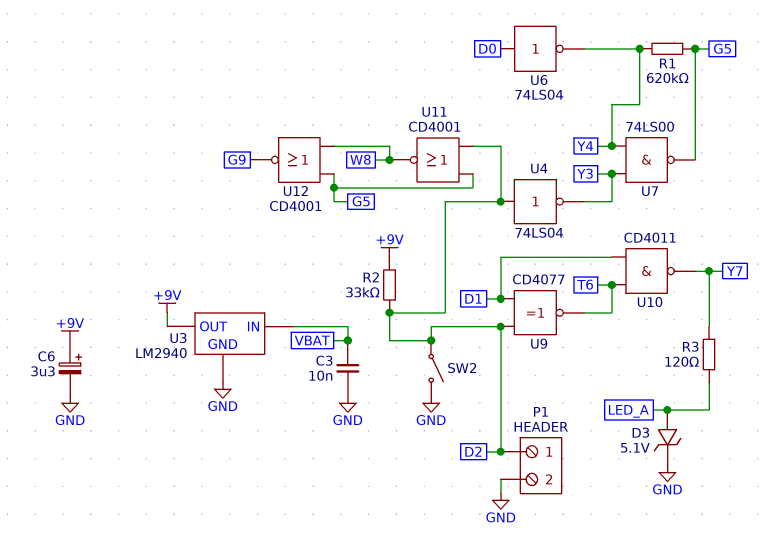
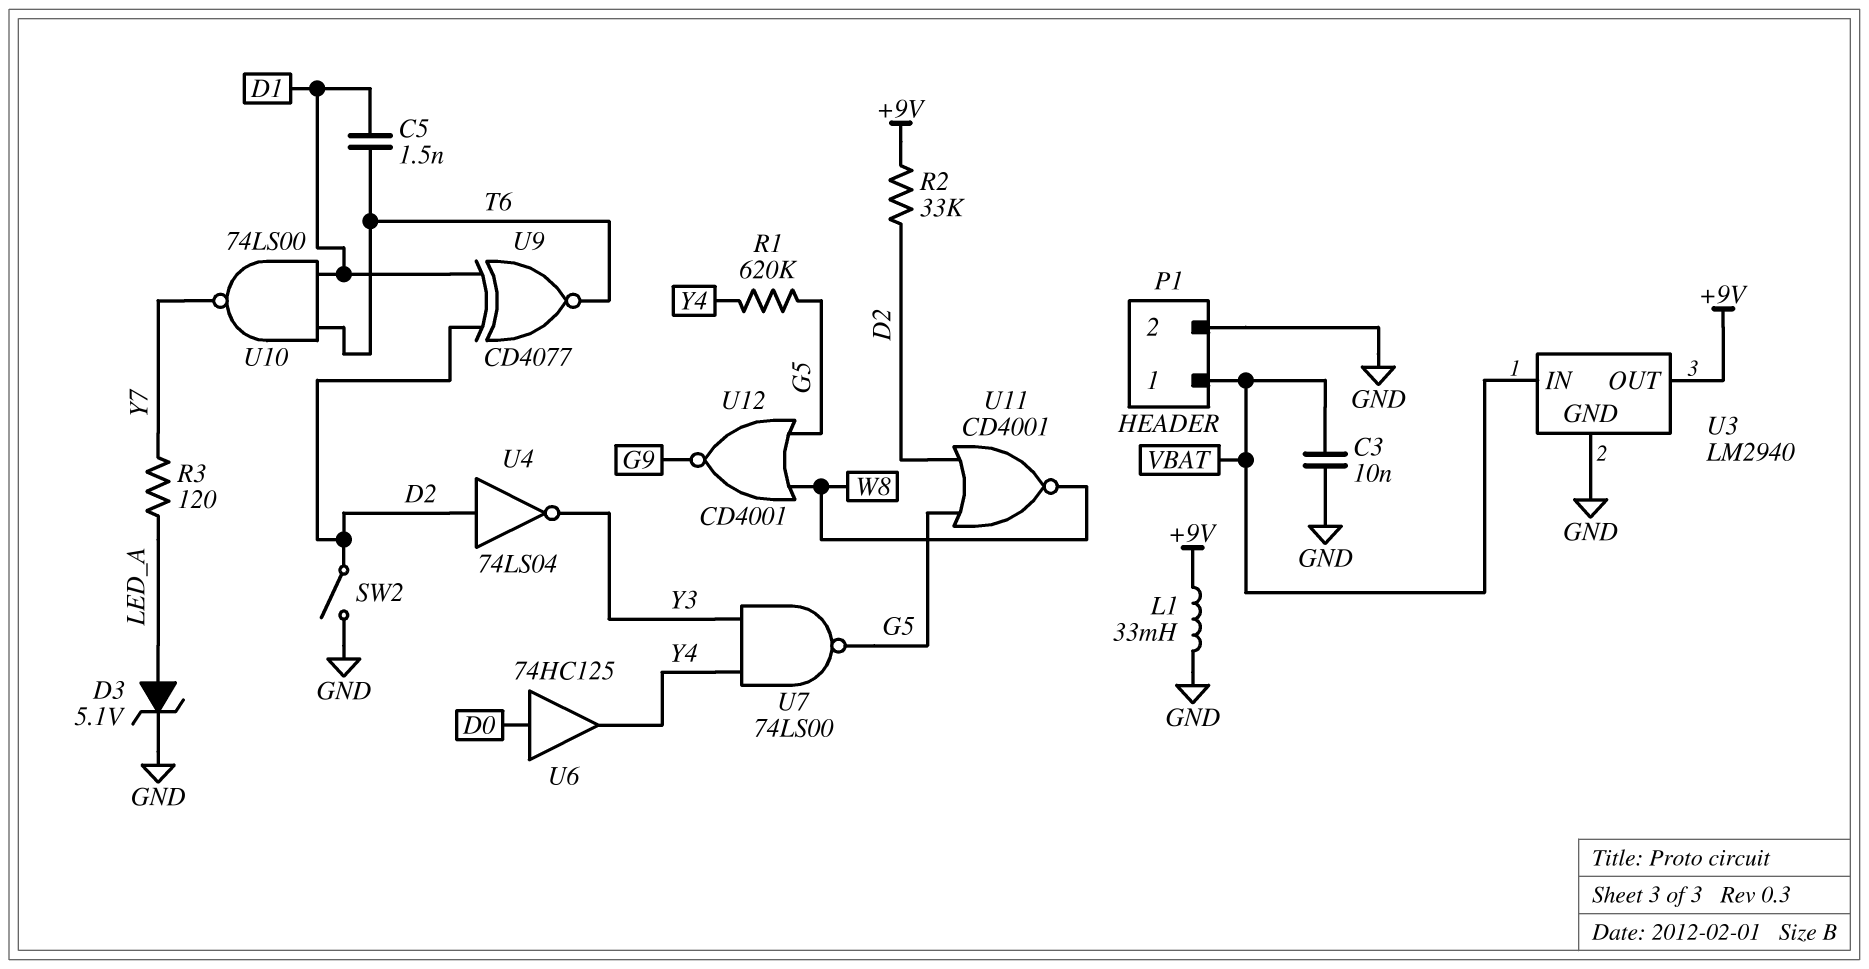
C5: none -> 1.5nF (D1, T6)
C6: 3.3uF (plus +9V, minus GND) -> none
L1: none -> 33mH (+9V, GND)
P1 pin 1: D2 -> VBAT
U6: NOT 74LS04 (in D0, out Y4) -> buffer 74HC125 (in D0, out Y4)
U10: NAND CD4011 (in D1, in T6, out Y7) -> NAND 74LS00 (in D1, in T6, out Y7)

